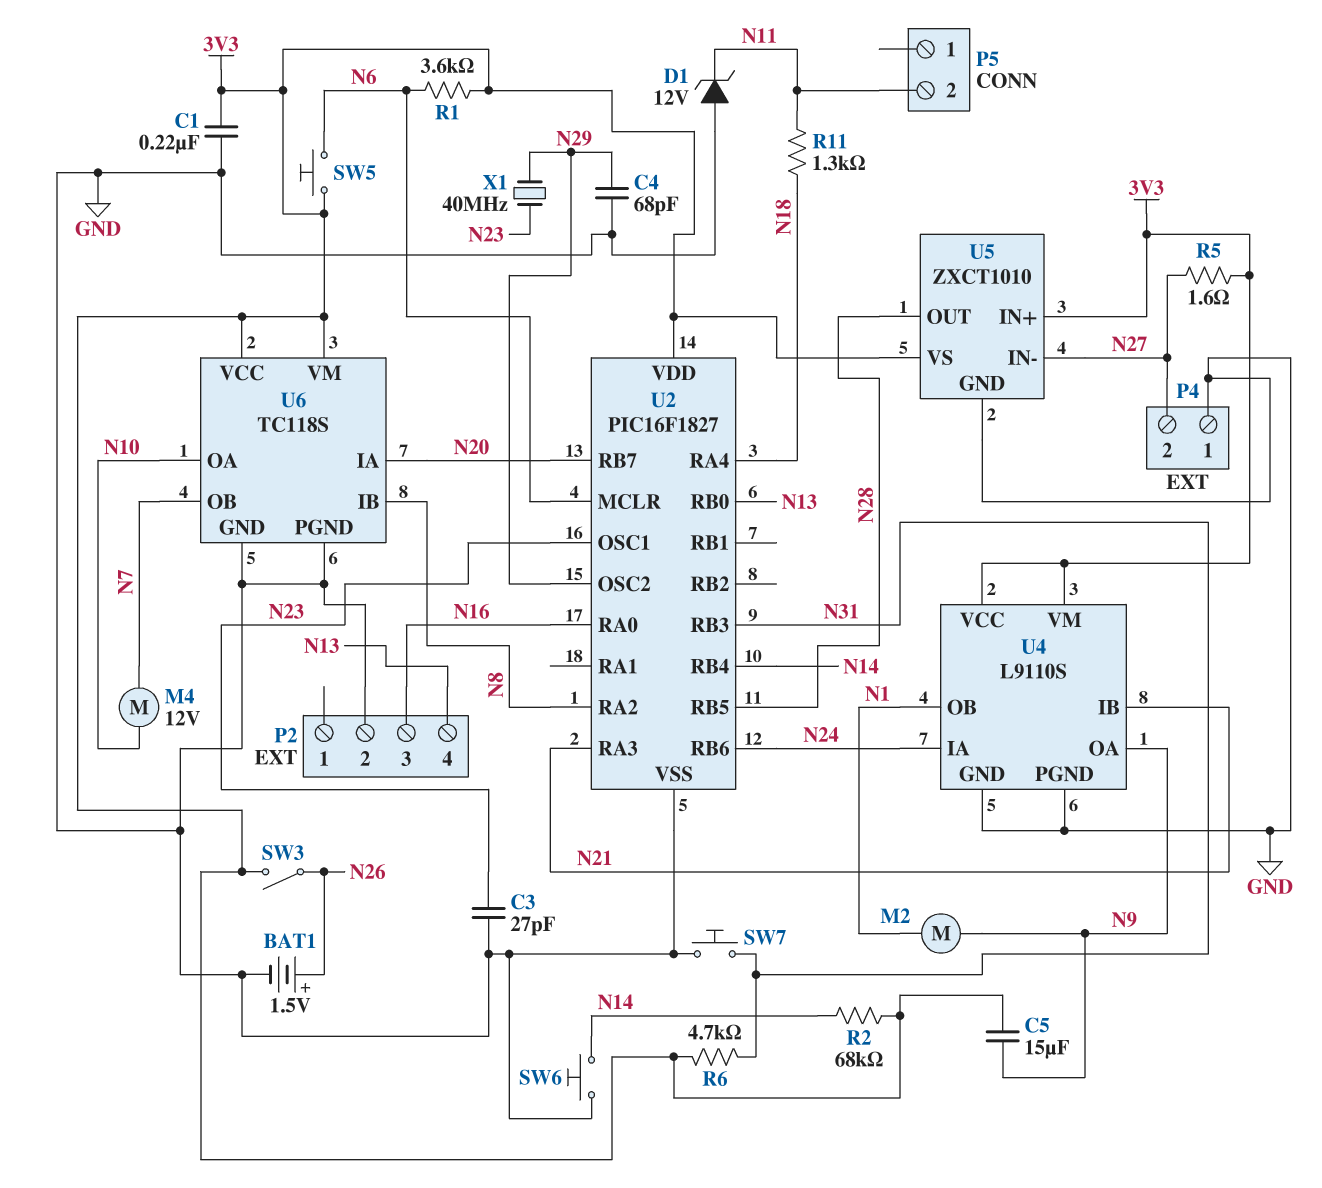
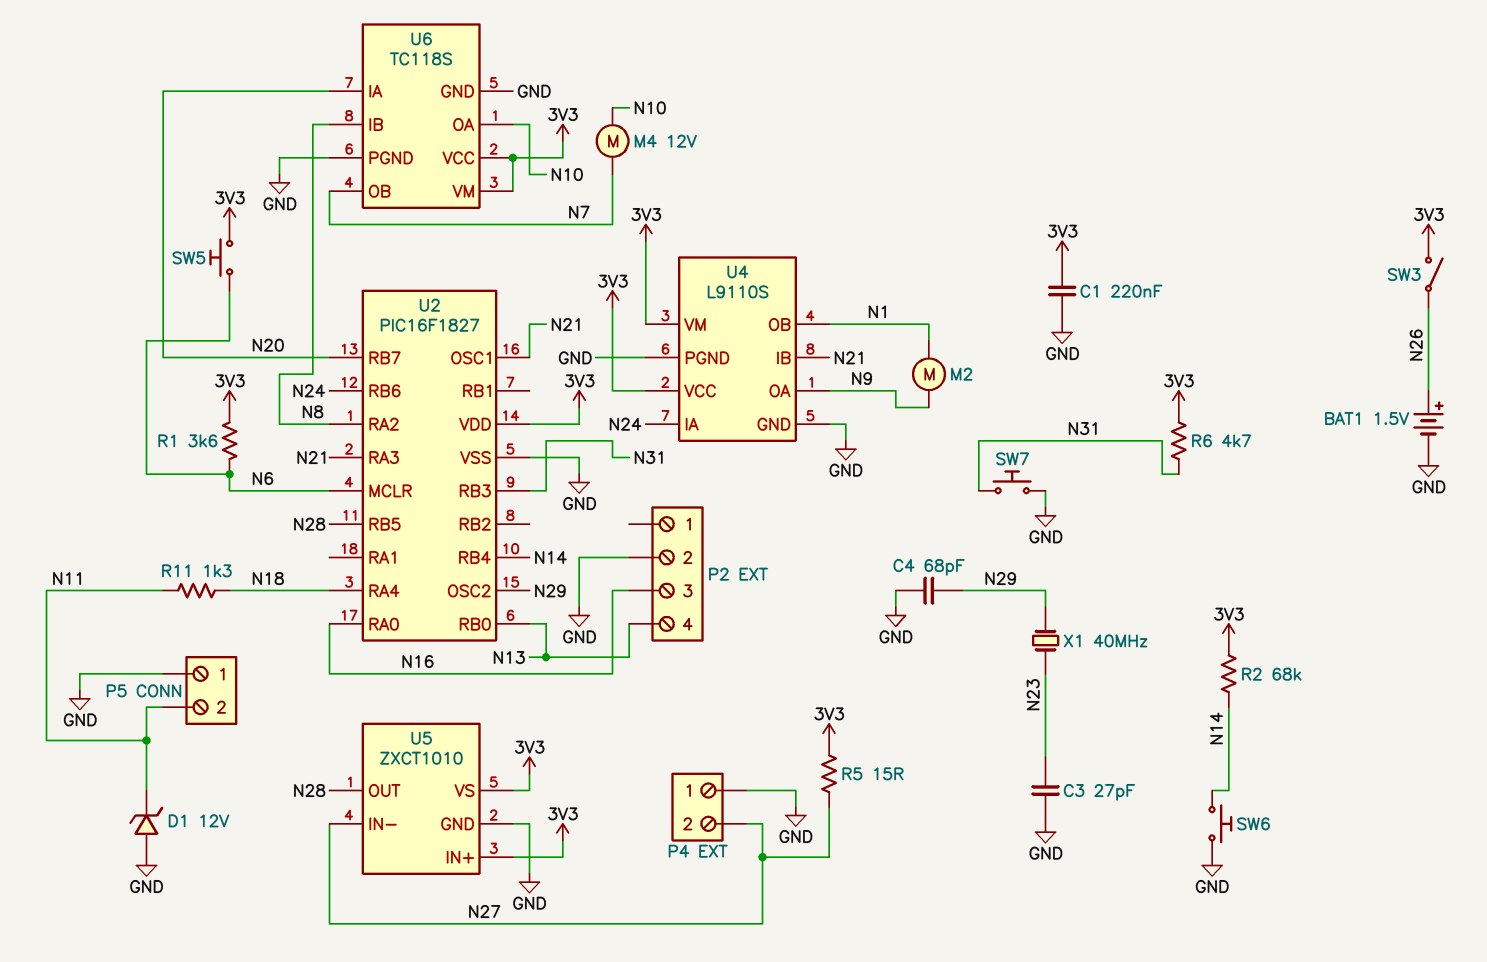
C5: 15uF (3V3, N9) -> none
P5 pin 1: none -> GND
R5: 1.6 (3V3, N27) -> 15 (3V3, N27)
U2 pin OSC1: N23 -> N21

